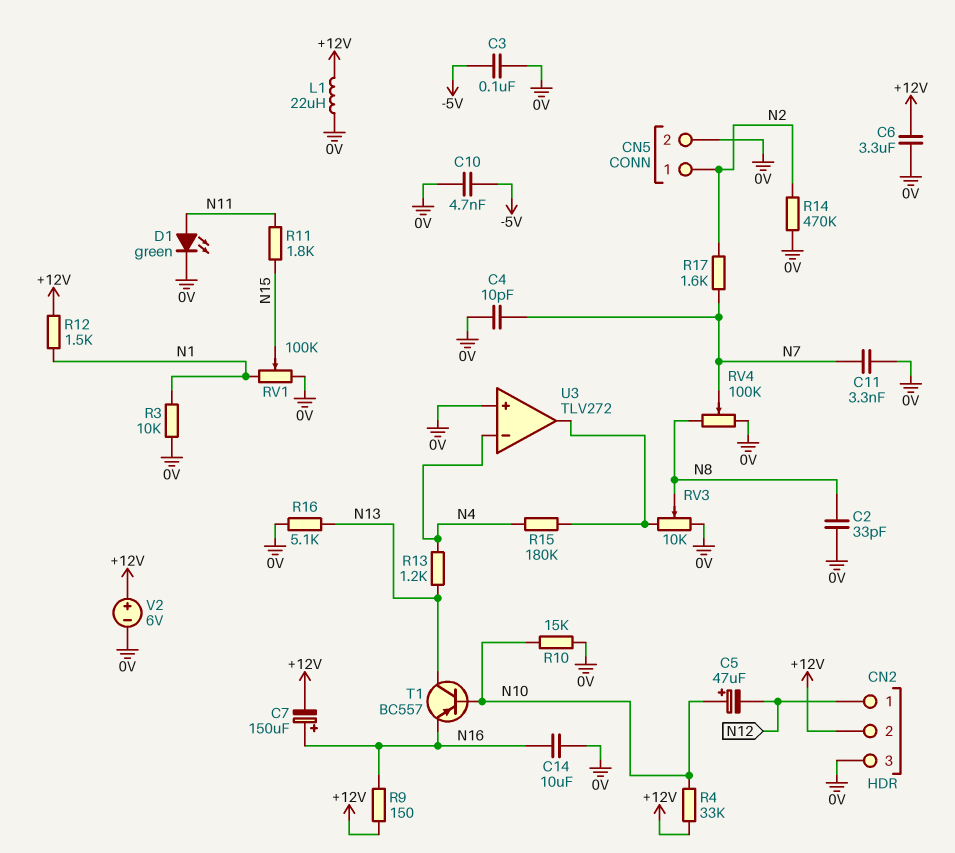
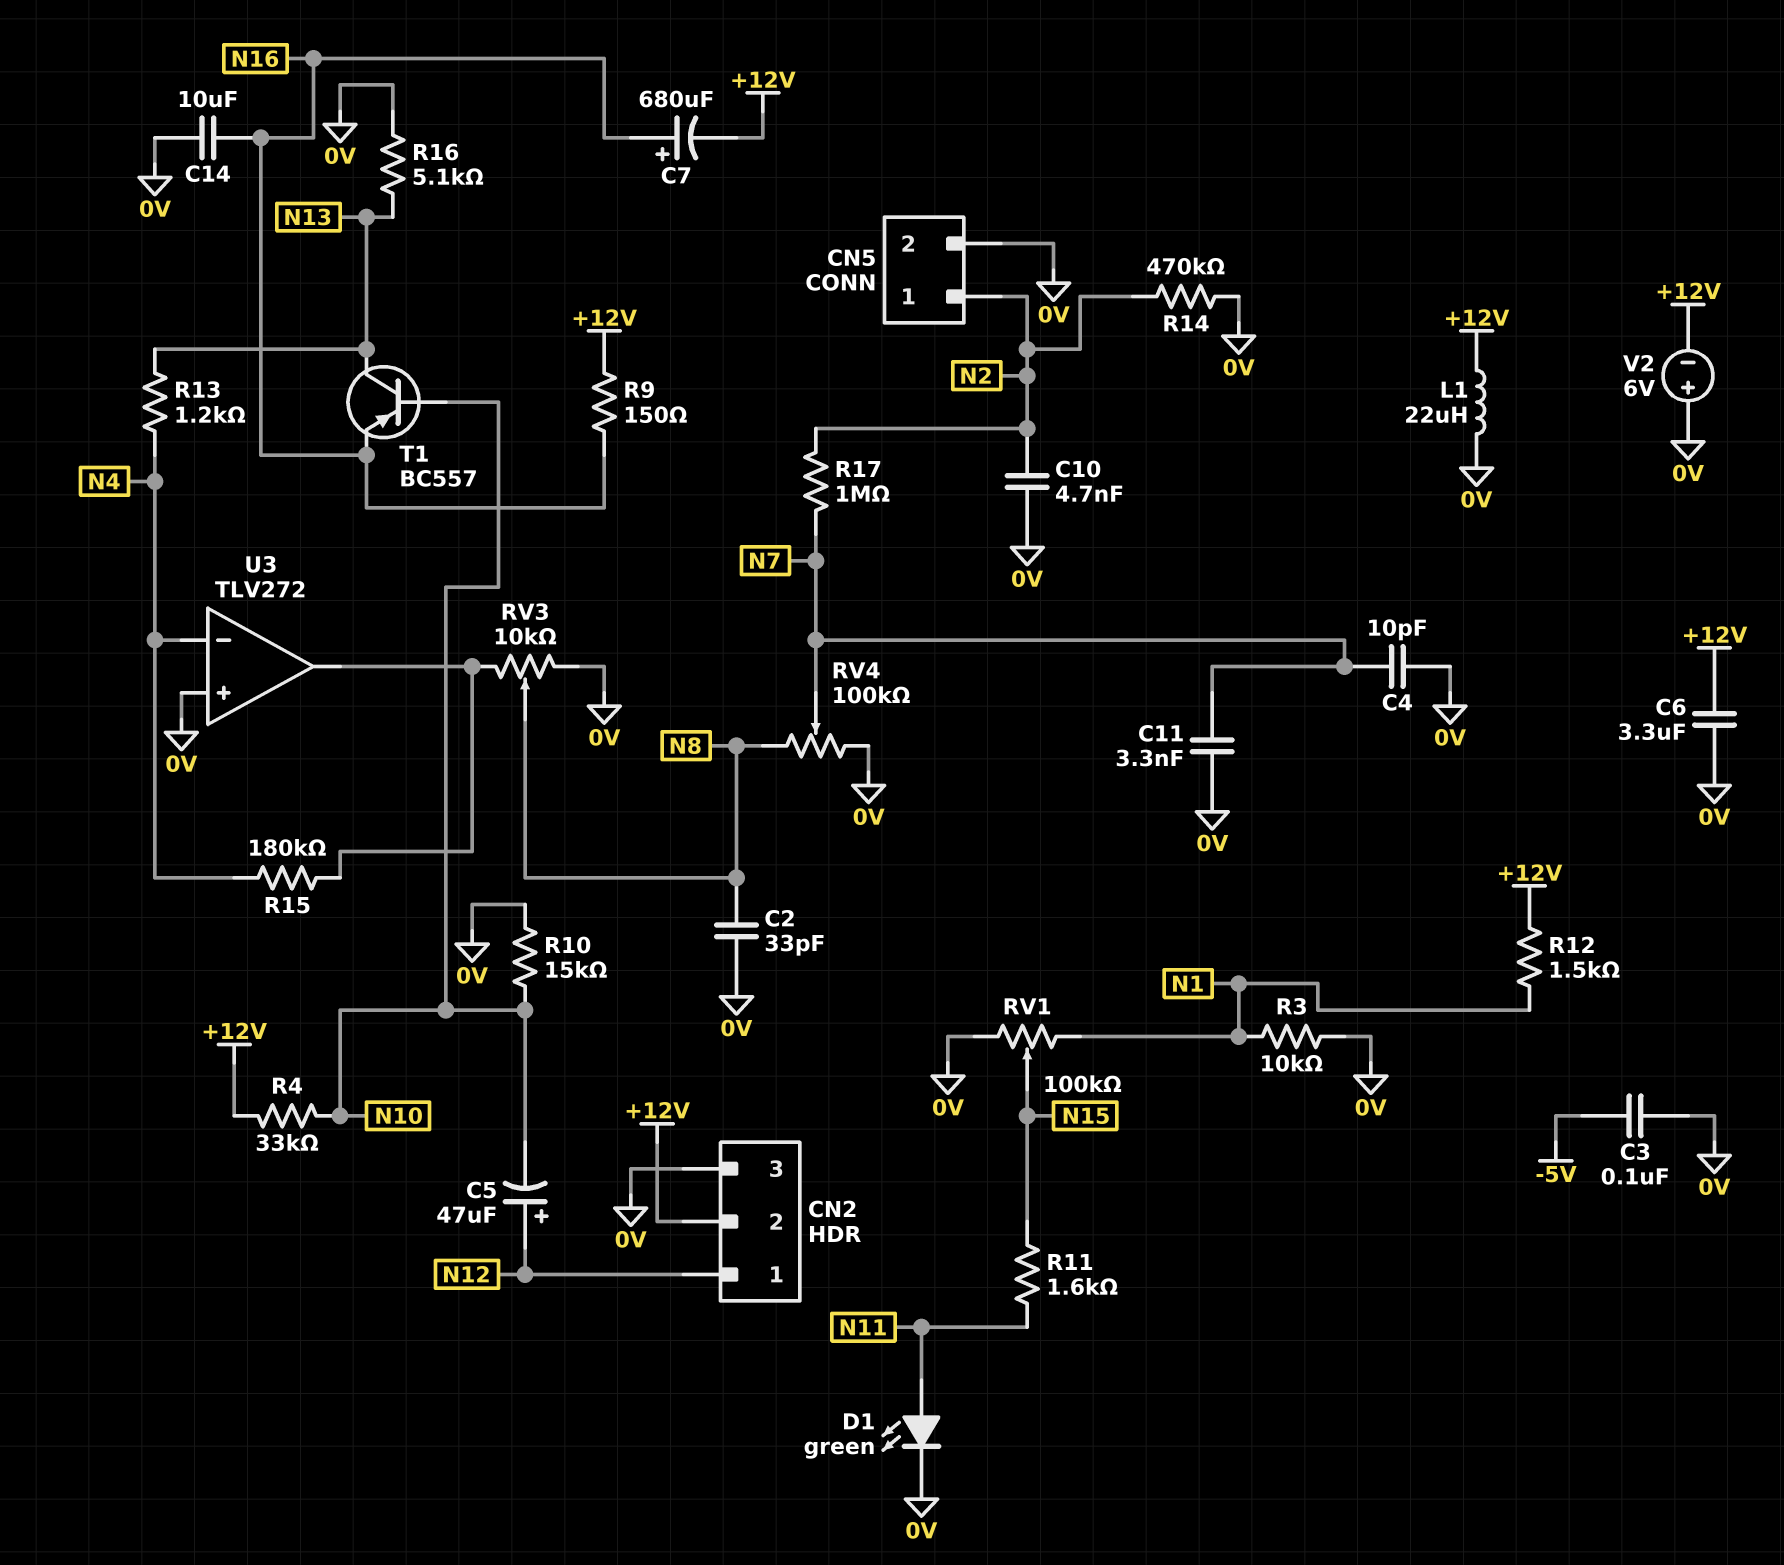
C5: 47uF (plus N10, minus N12) -> 47uF (plus N12, minus N10)
C7: 150uF (plus N16, minus +12V) -> 680uF (plus N16, minus +12V)
C10: 4.7nF (-5V, 0V) -> 4.7nF (0V, N2)
R11: 1.8k (N11, N15) -> 1.6k (N11, N15)
R17: 1.6k (N2, N7) -> 1M (N2, N7)
V2: 6V (plus +12V, minus 0V) -> 6V (plus 0V, minus +12V)

